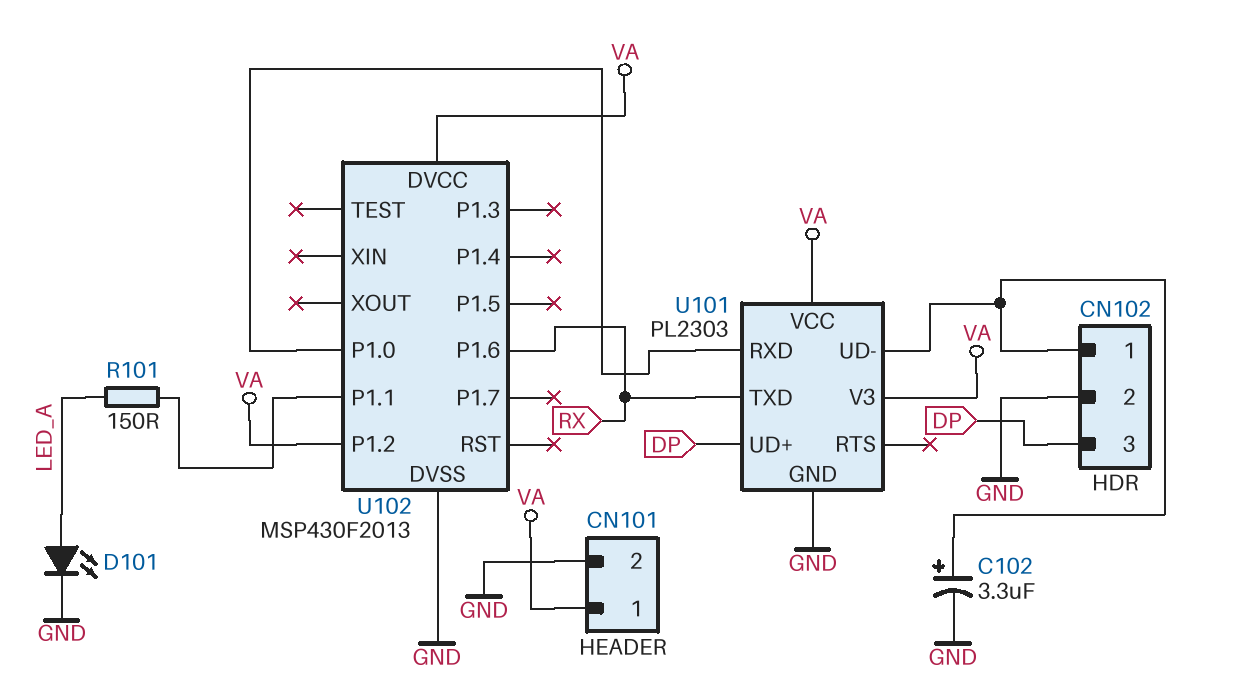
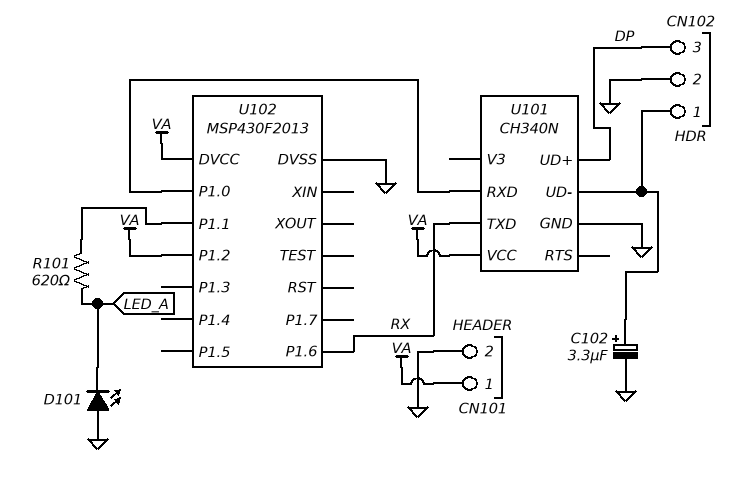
D101: LED (A LED_A, K GND) -> LED (A GND, K LED_A)
R101: 150 (LED_A, U102/P1.1) -> 620 (LED_A, U102/P1.1)
U101: PL2303 -> CH340N
U101 pin V3: VA -> none

